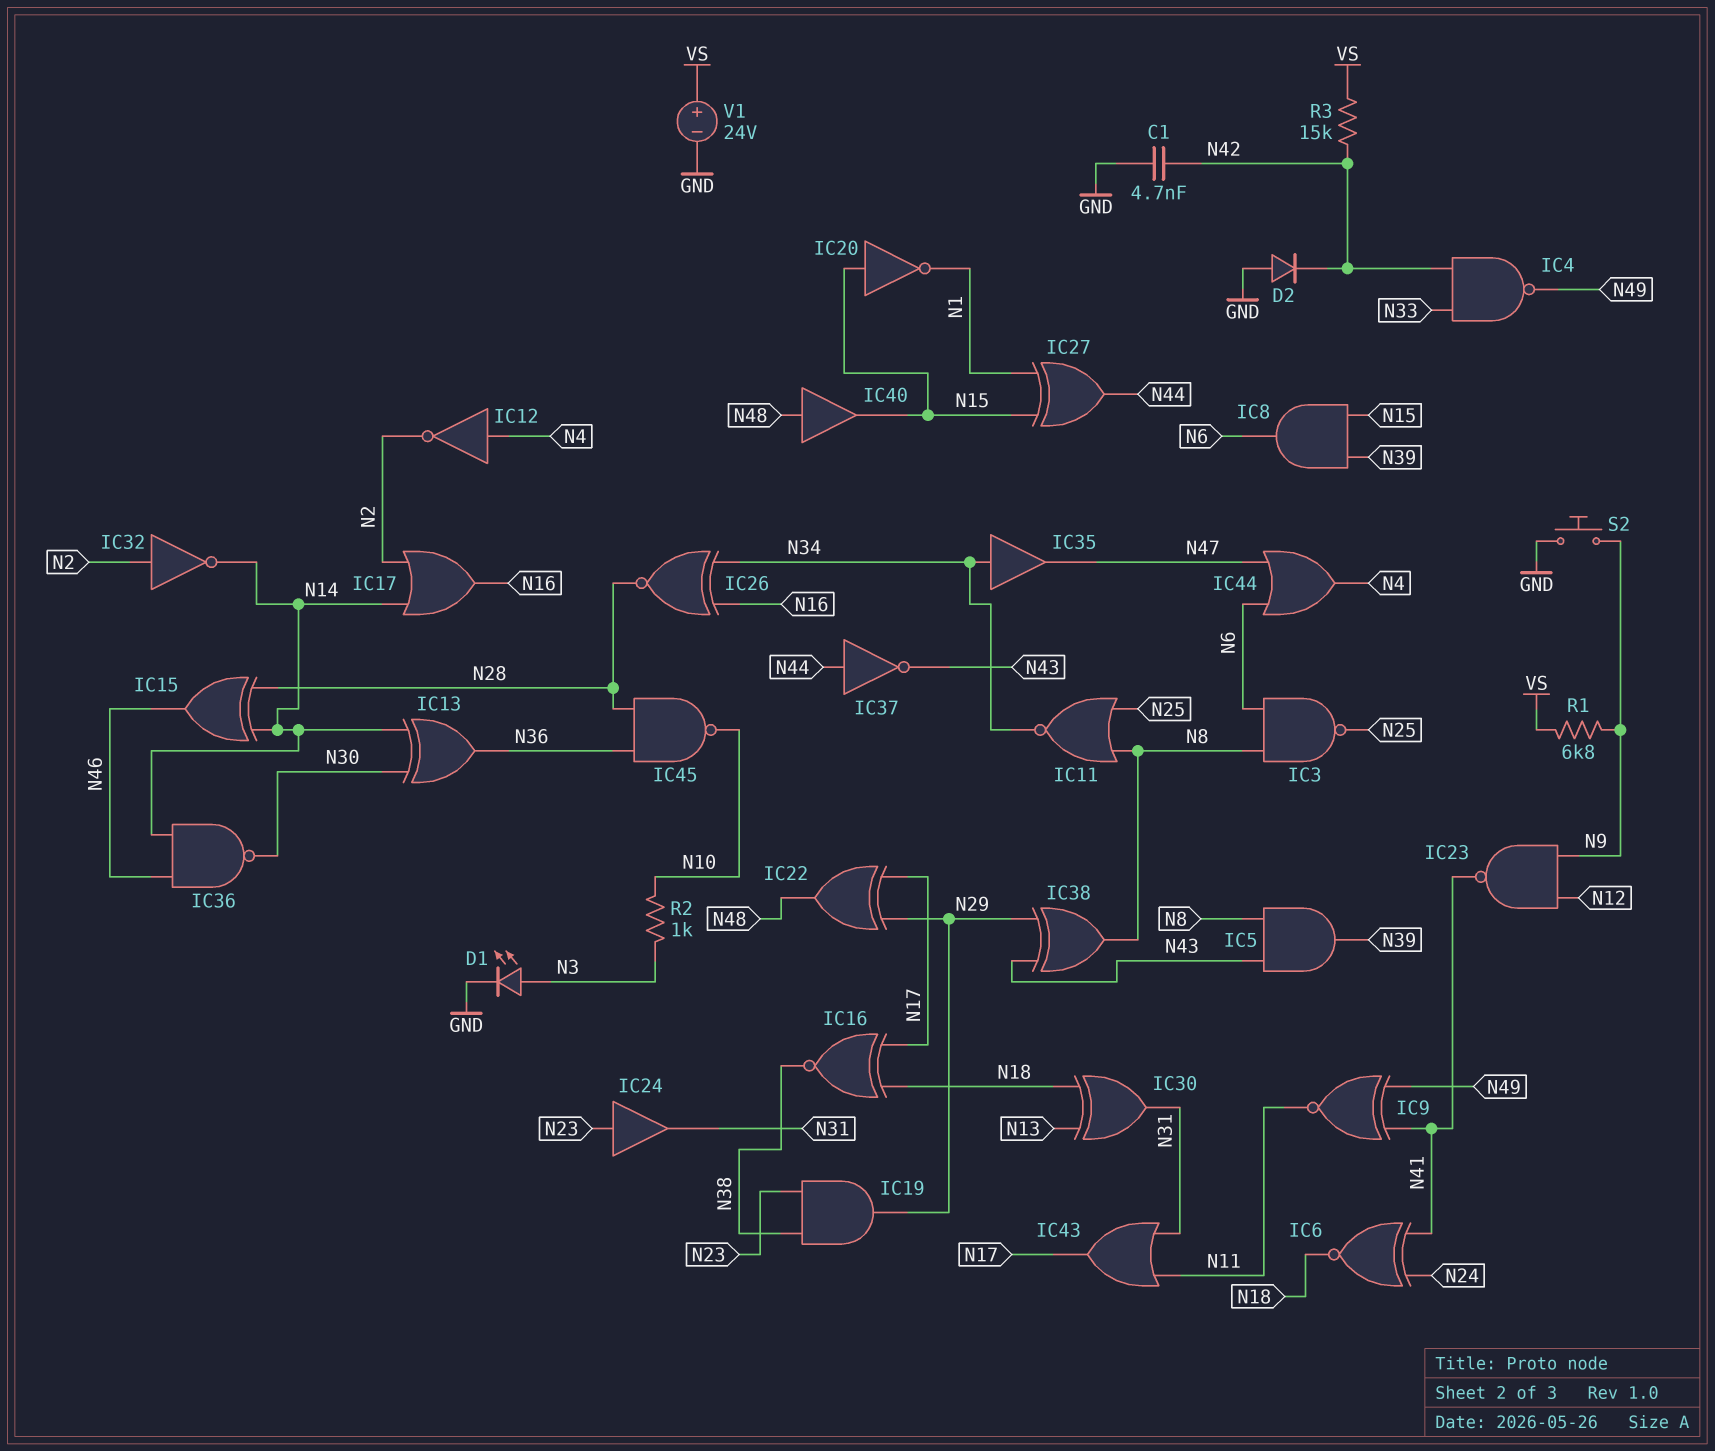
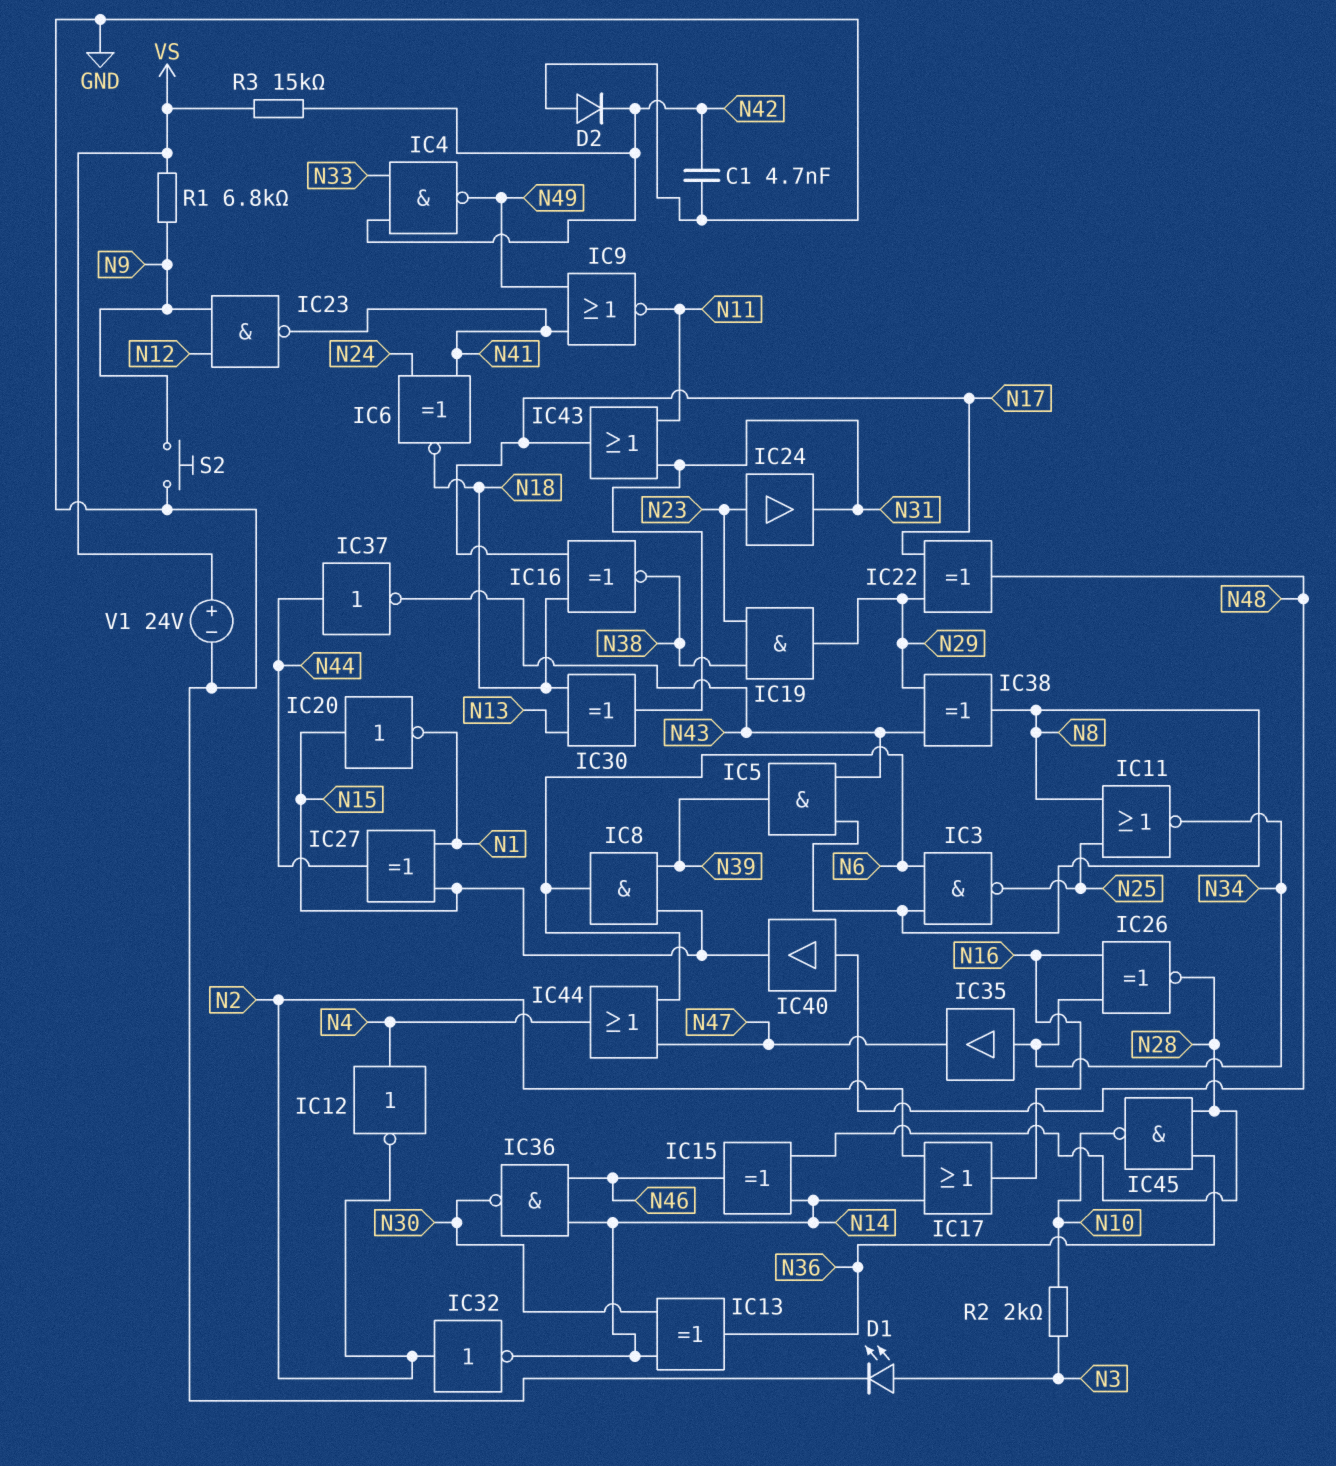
IC9: XNOR (in N41, in N49, out N11) -> NOR (in N41, in N49, out N11)
R2: 1k (N3, N10) -> 2k (N3, N10)

